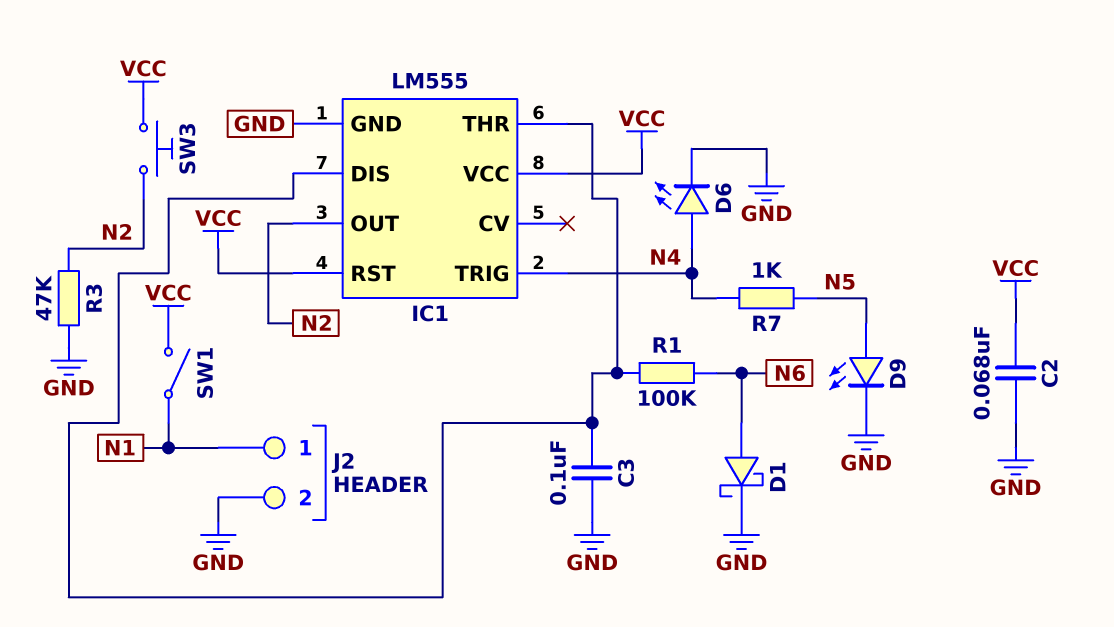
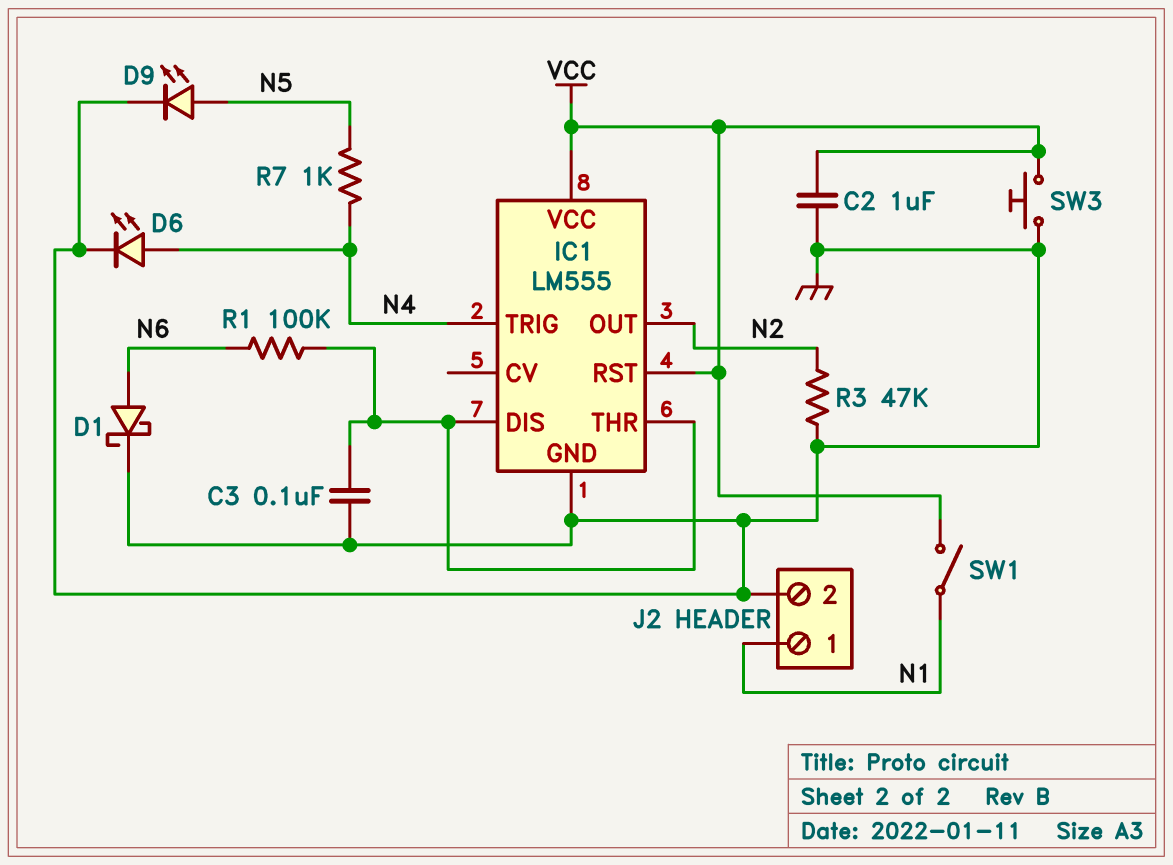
C2: 68nF (GND, VCC) -> 1uF (GND, VCC)
SW3: button (N2, VCC) -> button (GND, VCC)

